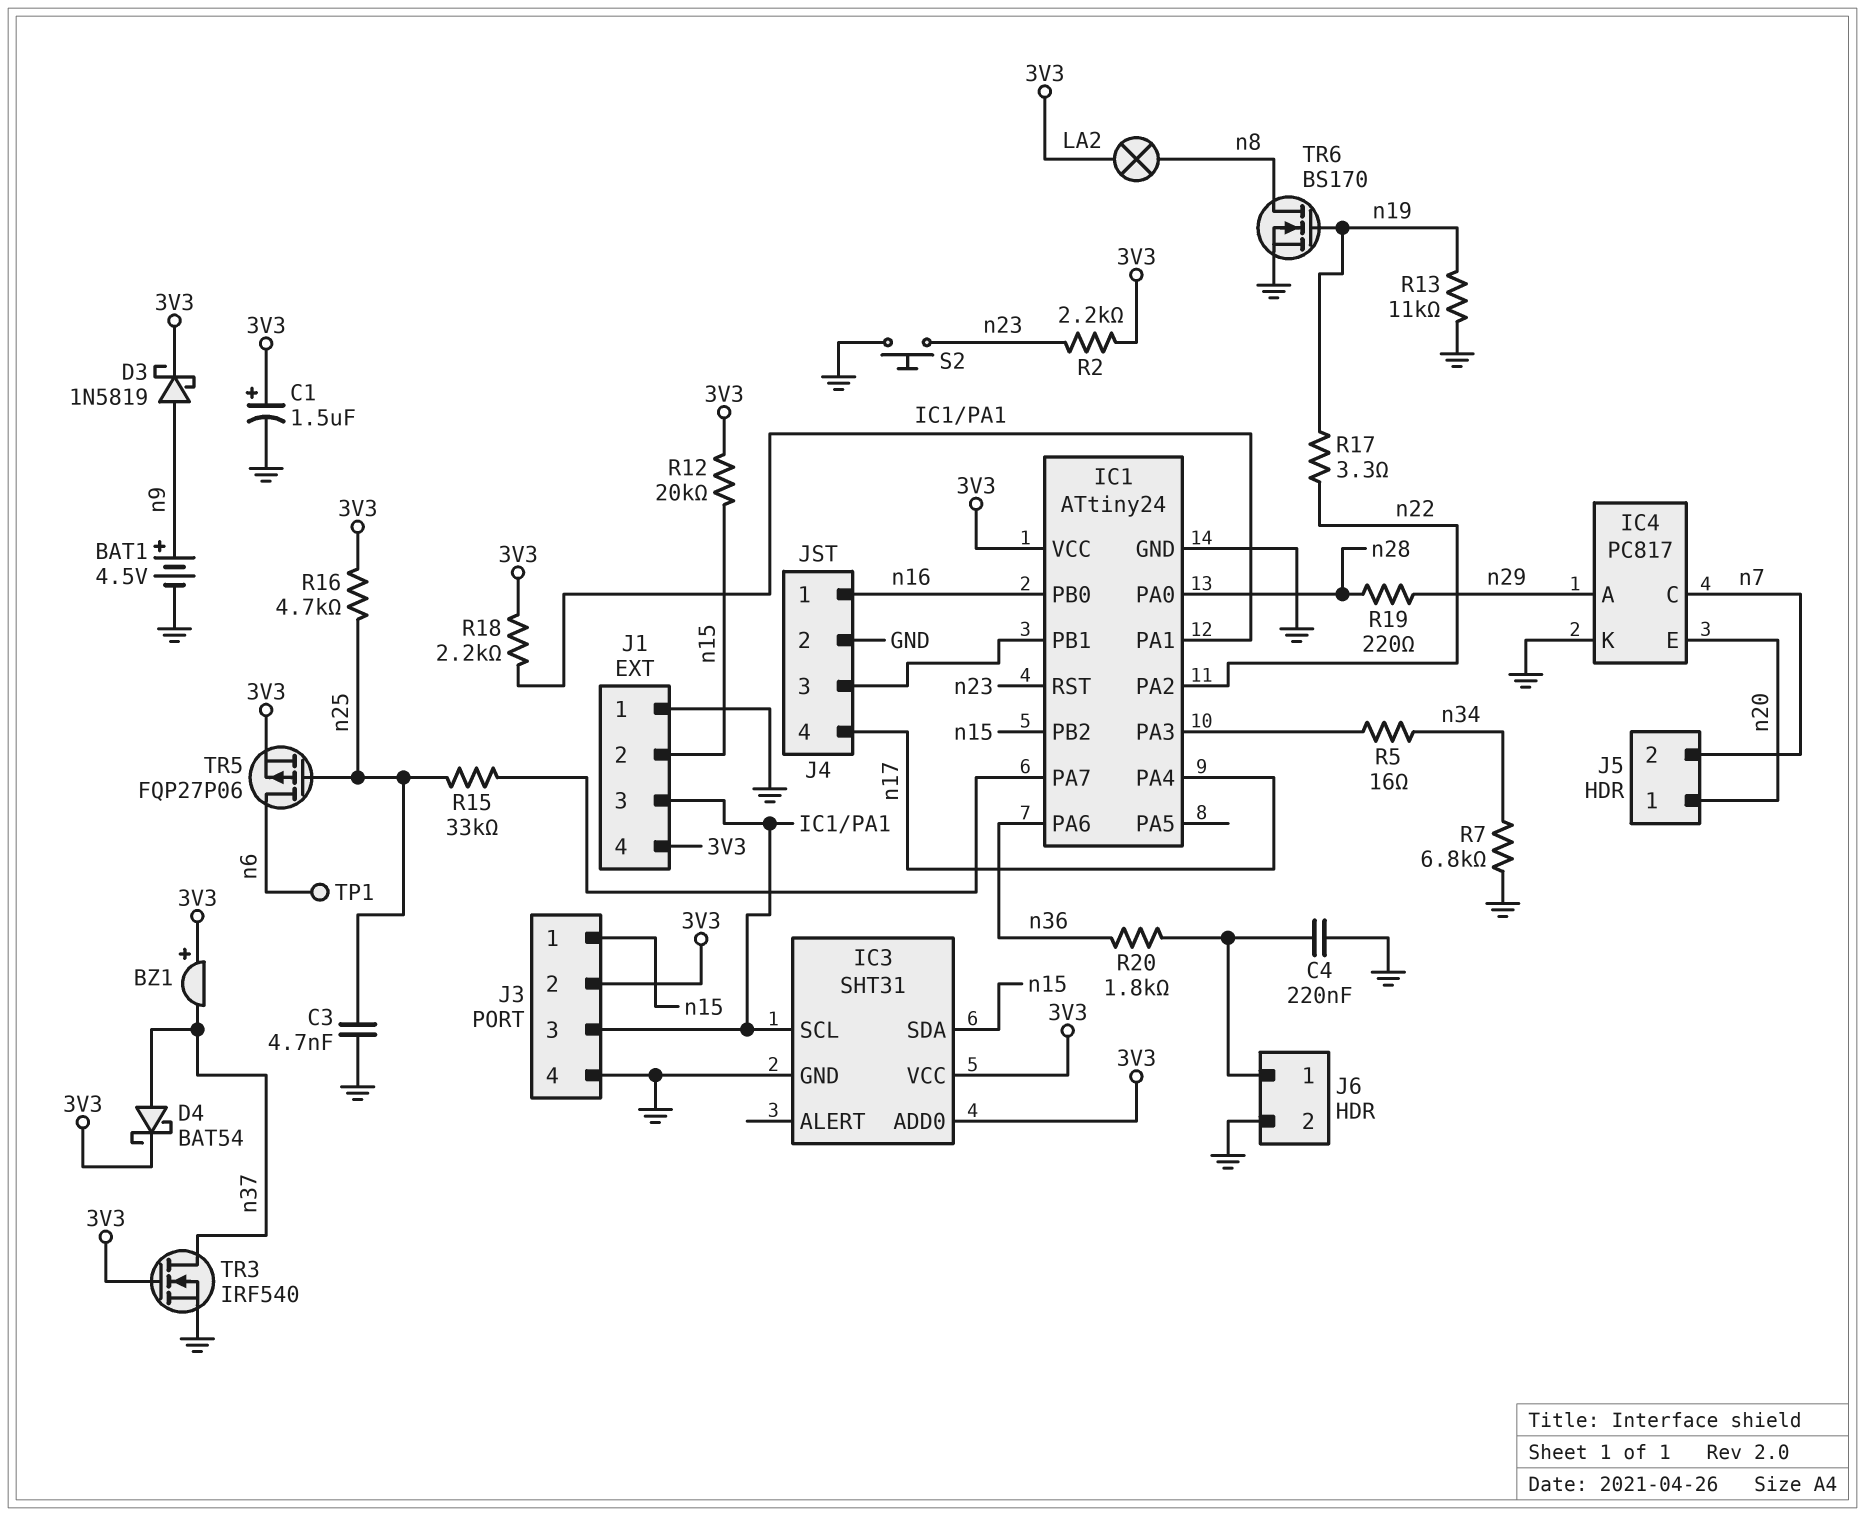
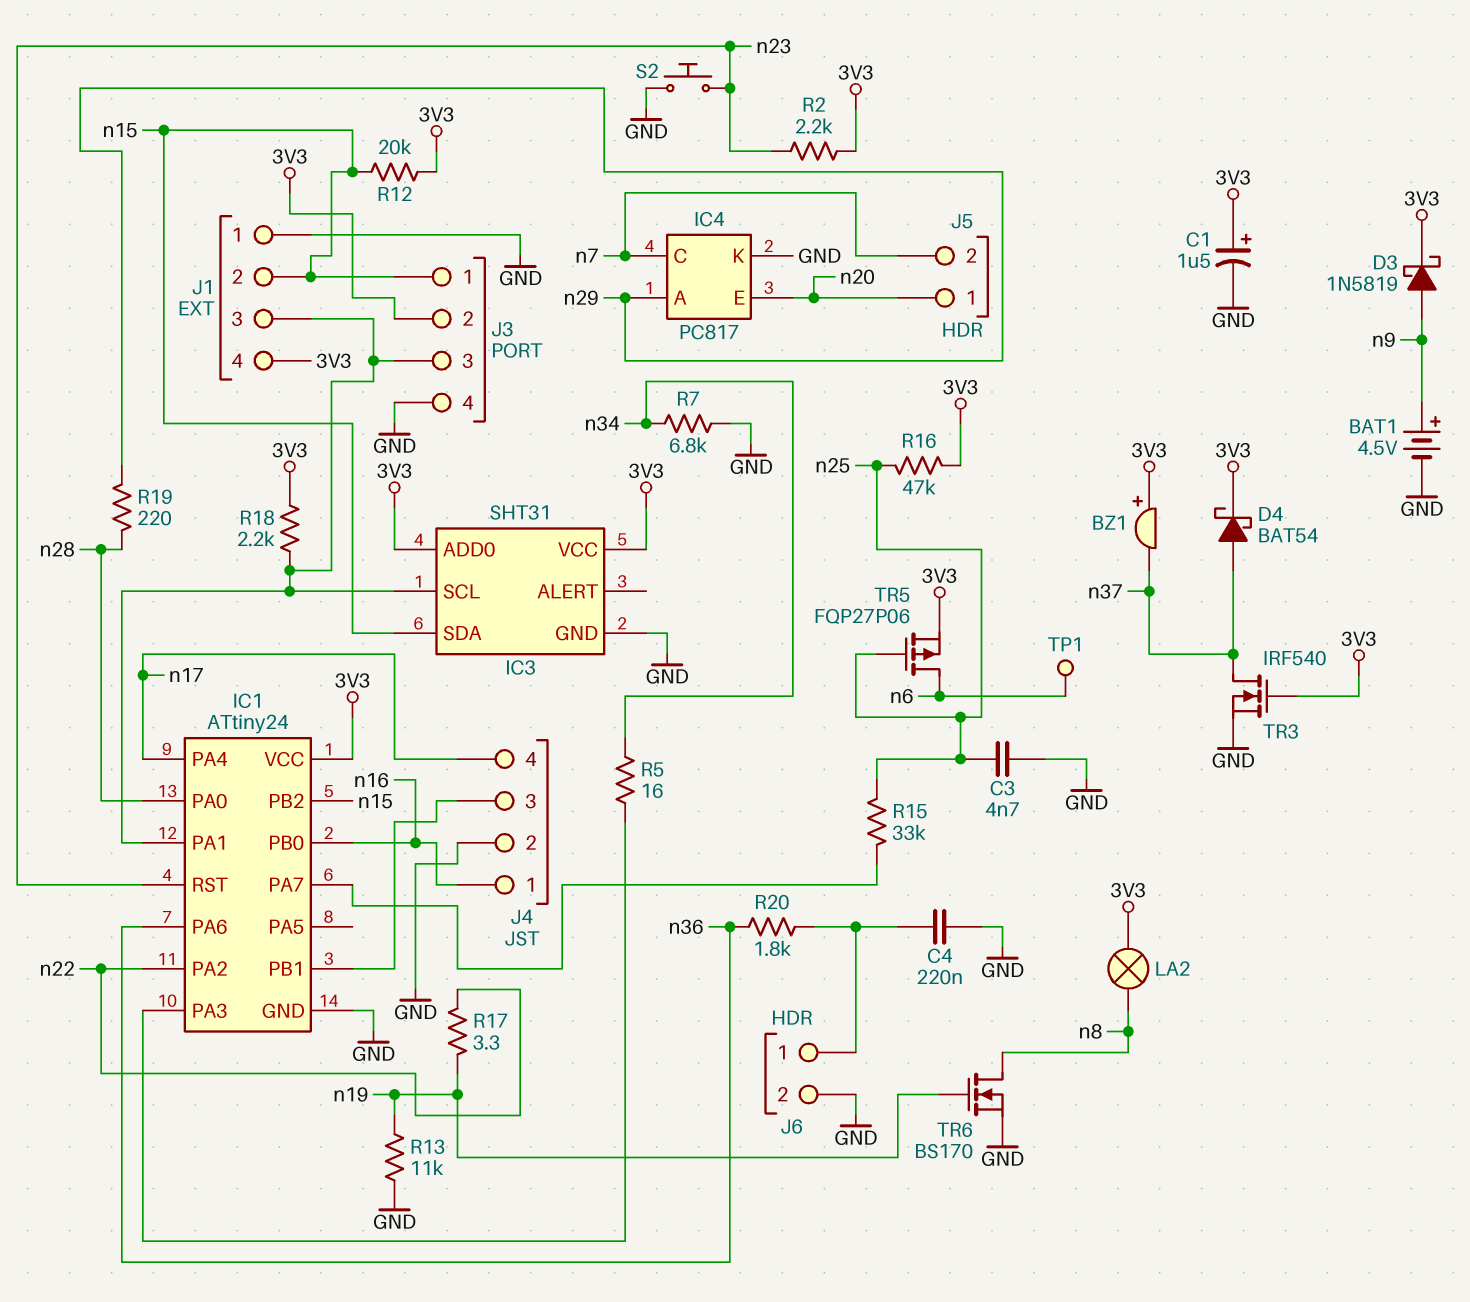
R16: 4.7k (3V3, n25) -> 47k (3V3, n25)

